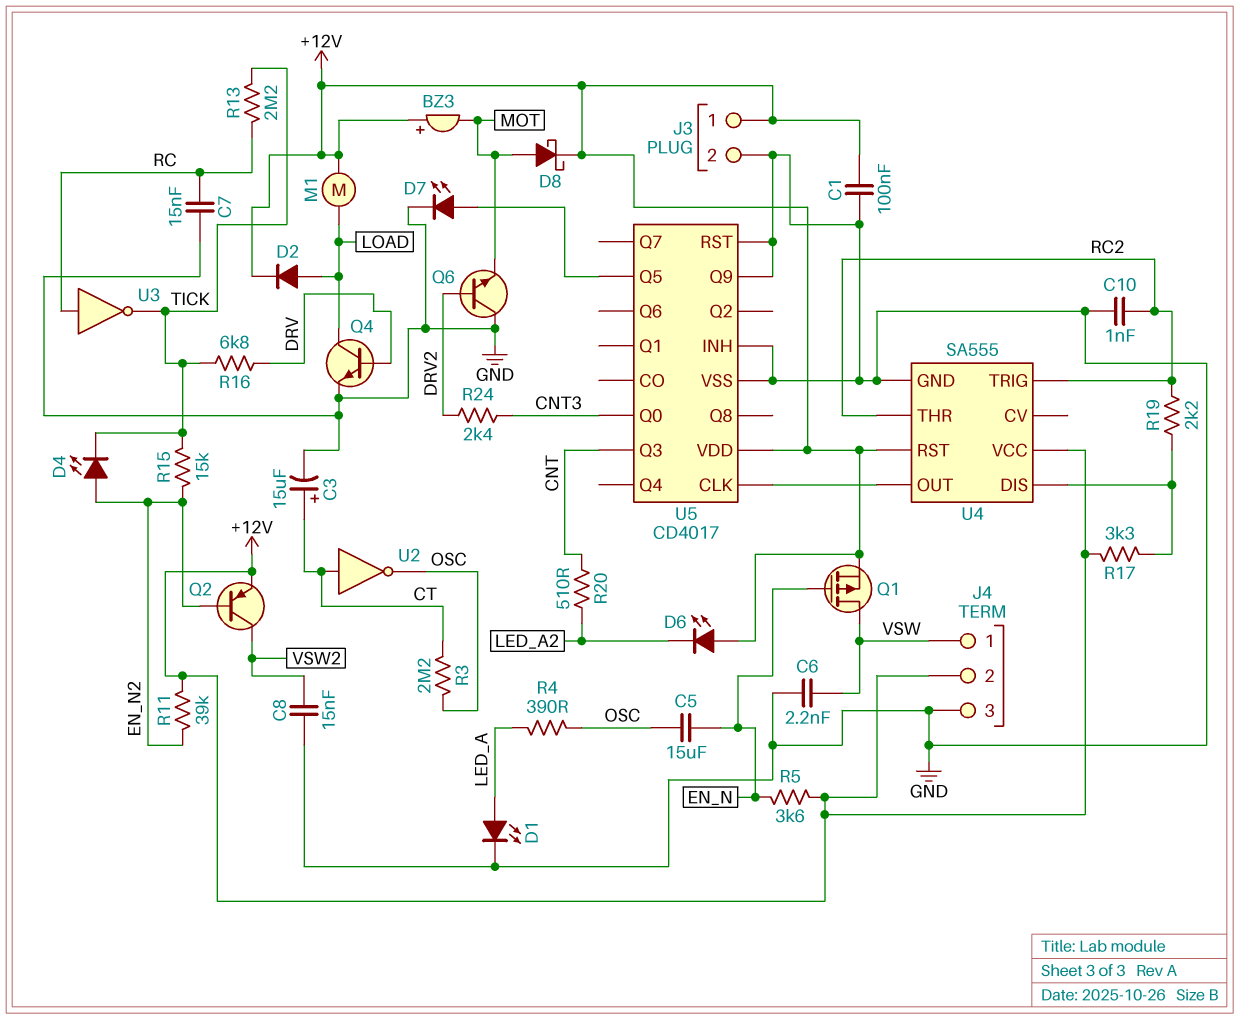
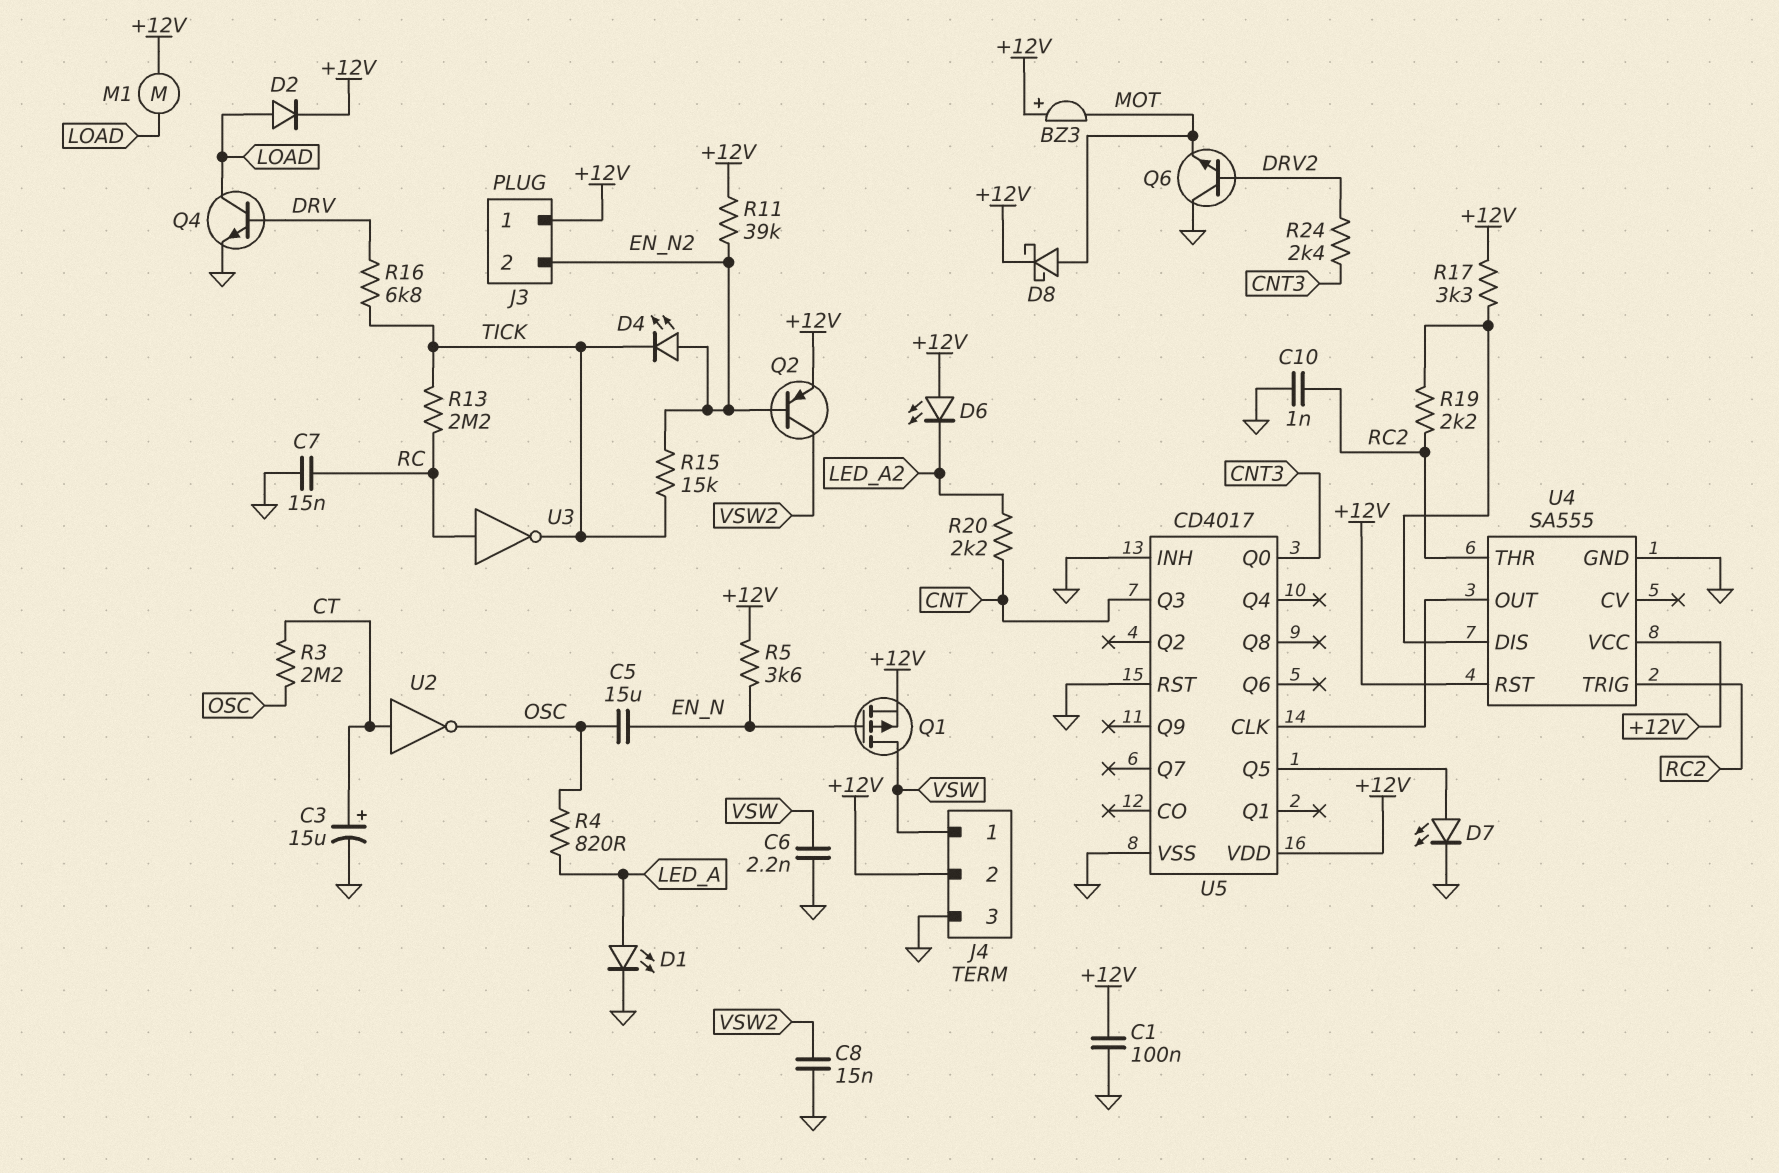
J3 pin 2: GND -> EN_N2
R4: 390 (LED_A, OSC) -> 820 (LED_A, OSC)
R20: 510 (CNT, LED_A2) -> 2.2k (CNT, LED_A2)
U5 pin Q9: GND -> none

